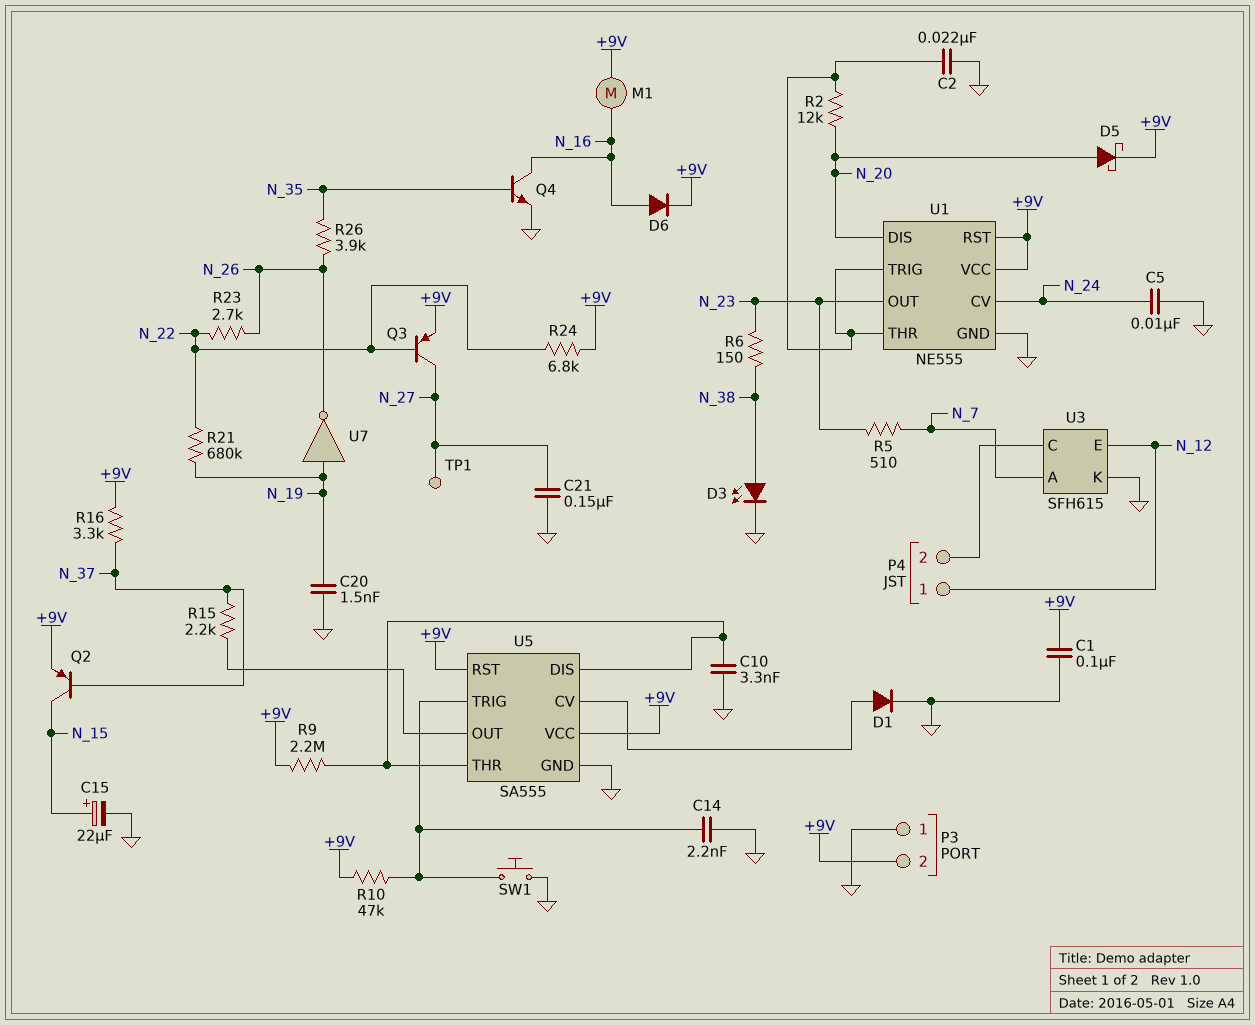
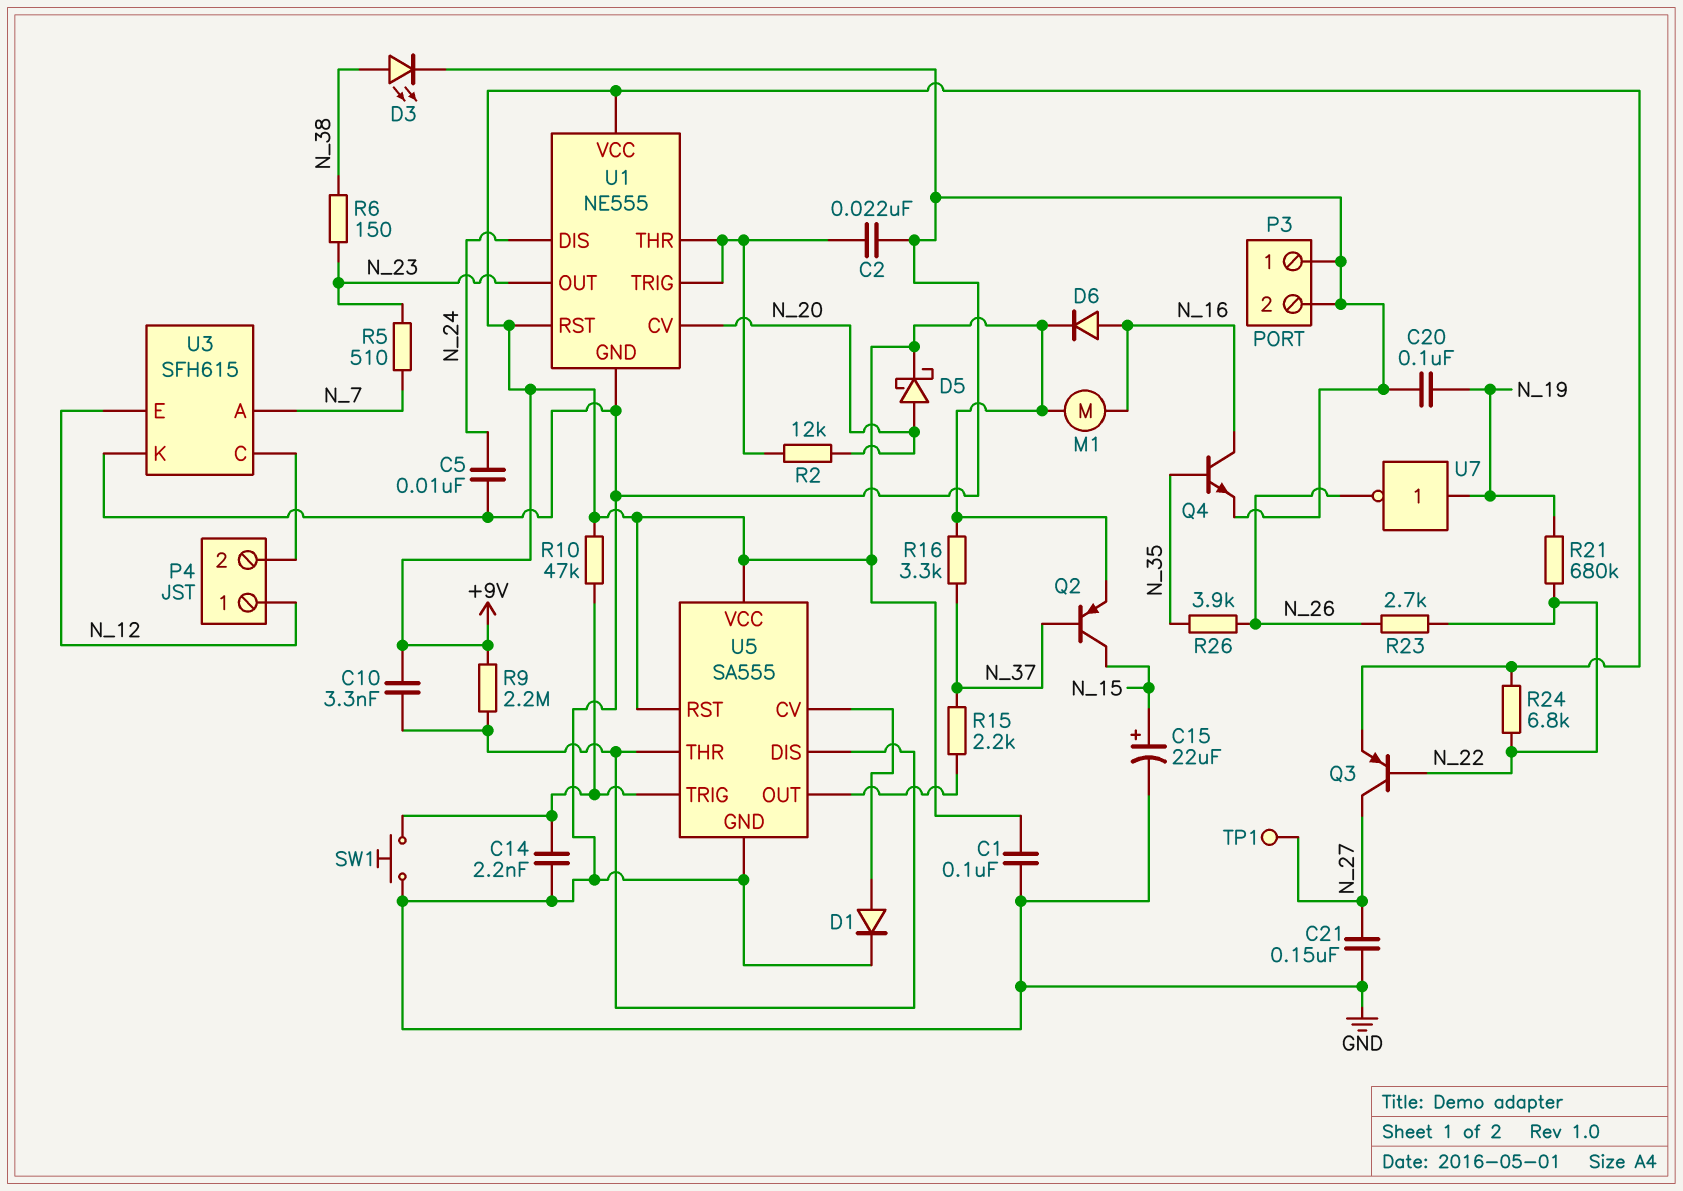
C10: 3.3nF (GND, U5/DIS) -> 3.3nF (+9V, U5/DIS)
C20: 1.5nF (GND, N_19) -> 100nF (GND, N_19)
P3 pin 2: +9V -> GND
U1 pin CV: N_24 -> N_20
U1 pin DIS: N_20 -> N_24

